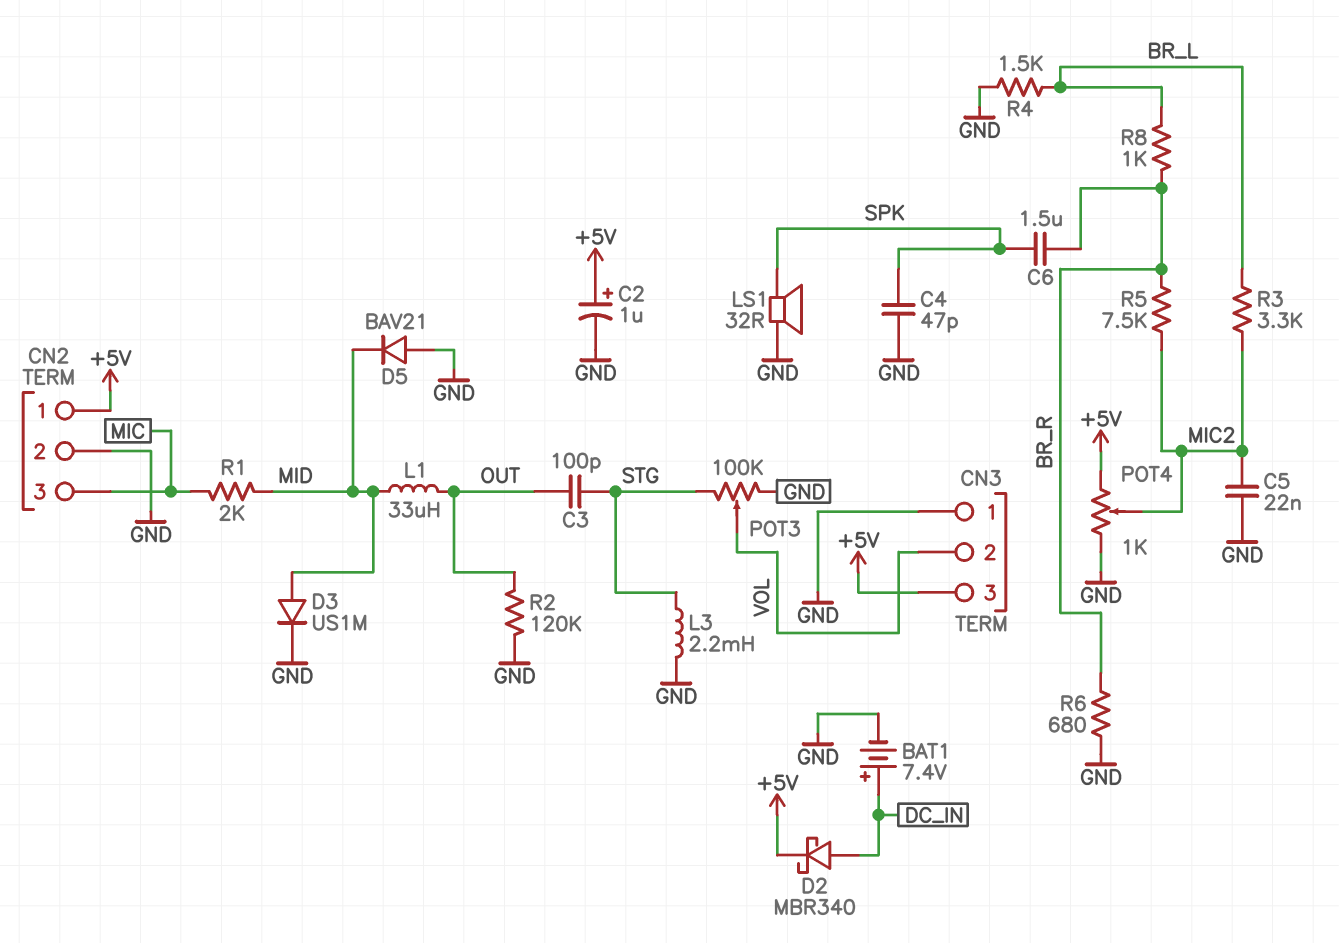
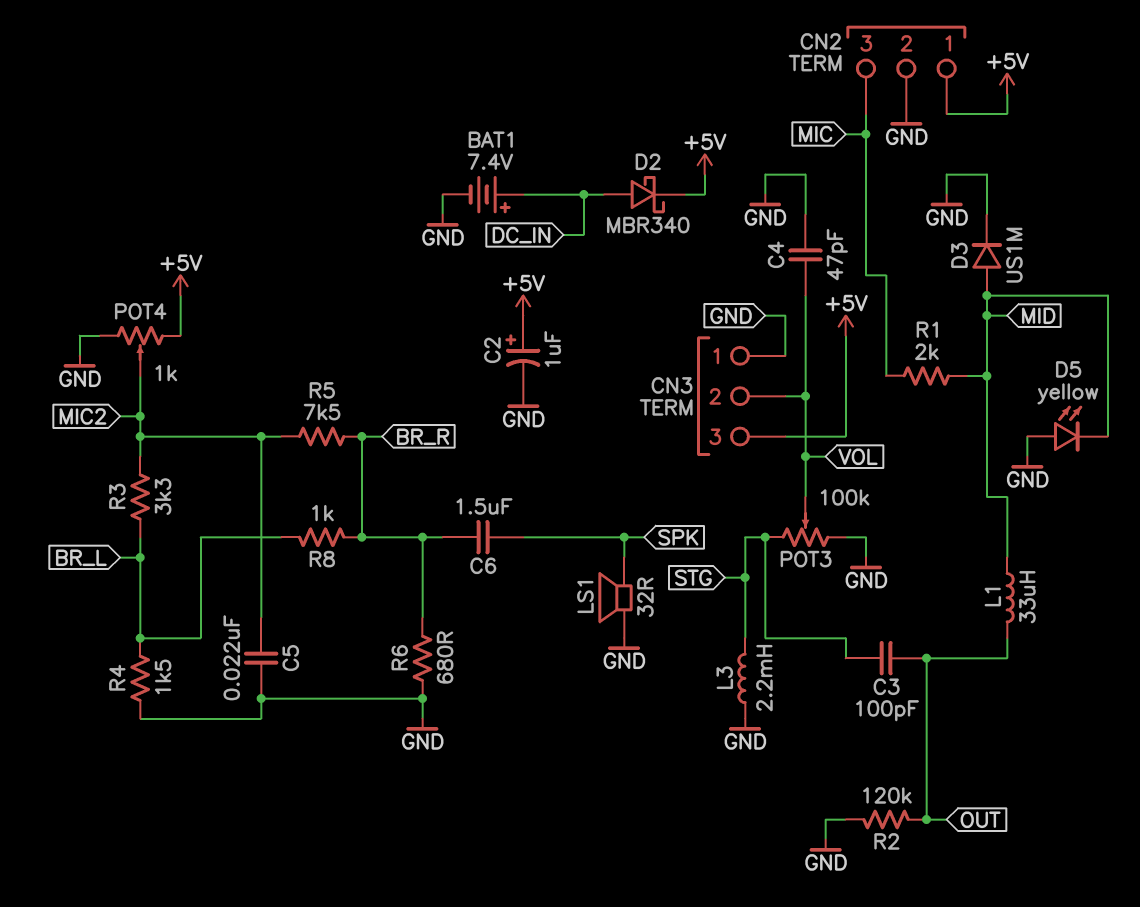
C4: 47pF (GND, SPK) -> 47pF (GND, VOL)
D5: diode BAV21 (A GND, K MID) -> LED yellow (A GND, K MID)

